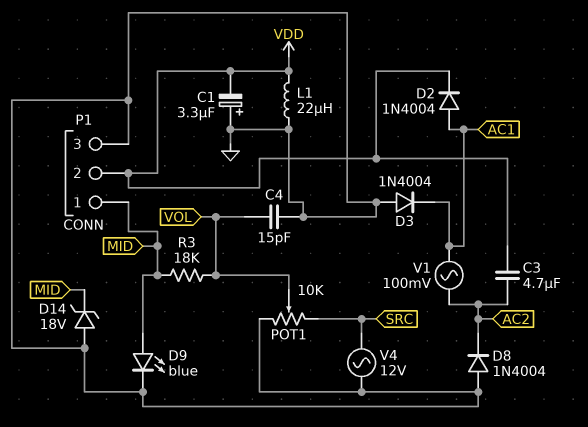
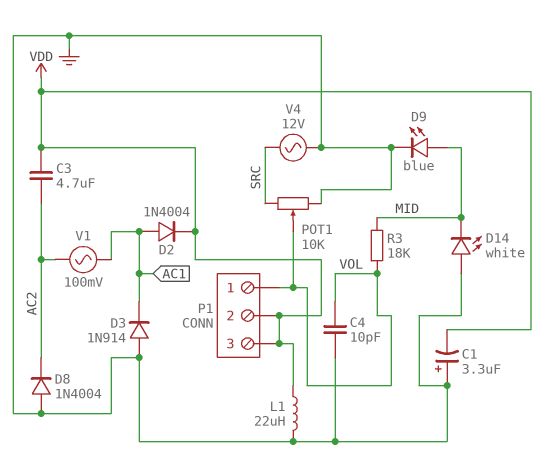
C4: 15pF (GND, VOL) -> 10pF (GND, VOL)
D3: diode 1N4004 (A GND, K AC1) -> diode 1N914 (A GND, K AC1)
D14: zener 18V (A GND, K MID) -> LED white (A GND, K MID)
P1 pin 1: MID -> VOL
P1 pin 3: GND -> VDD

